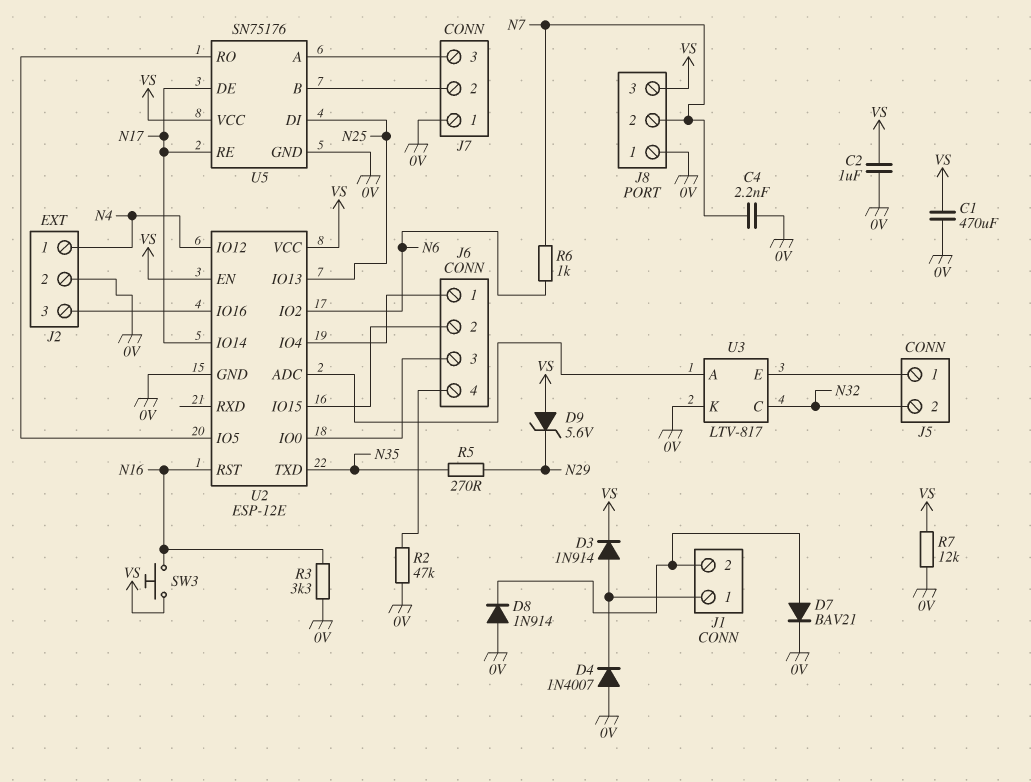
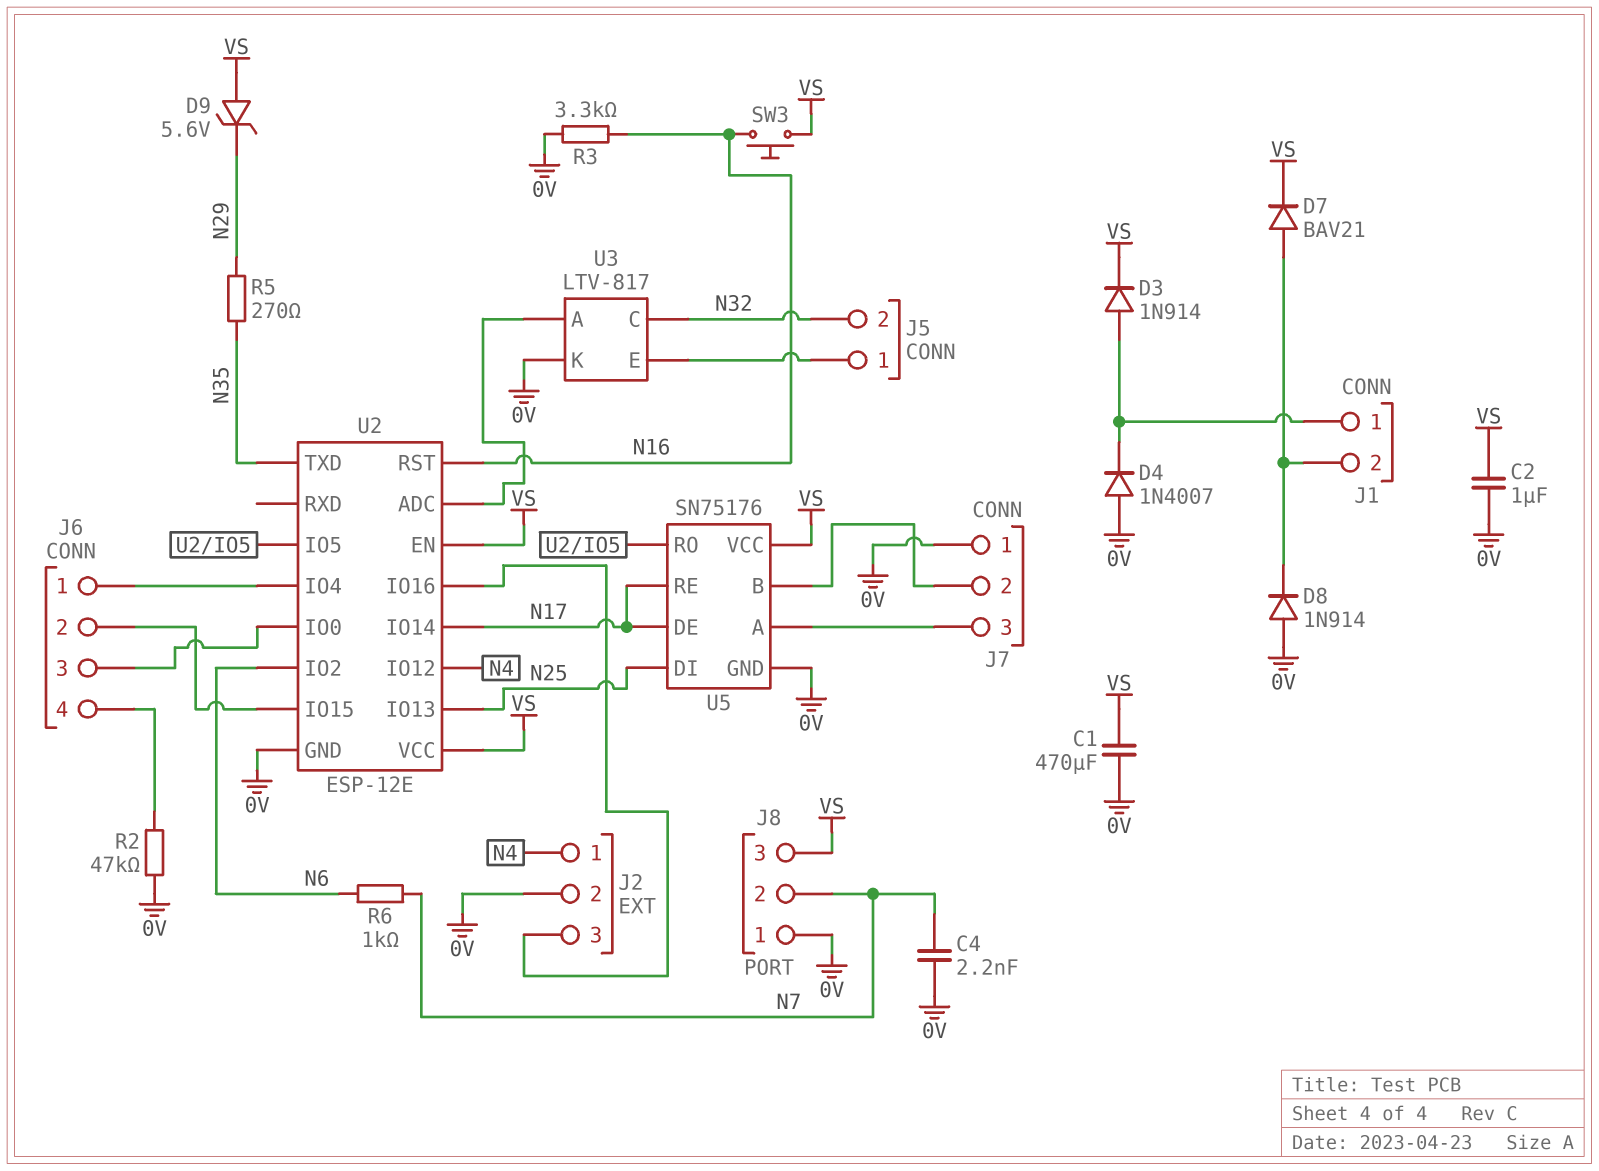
D7: diode BAV21 (A J1/2, K 0V) -> diode BAV21 (A J1/2, K VS)
R7: 12k (0V, VS) -> none

